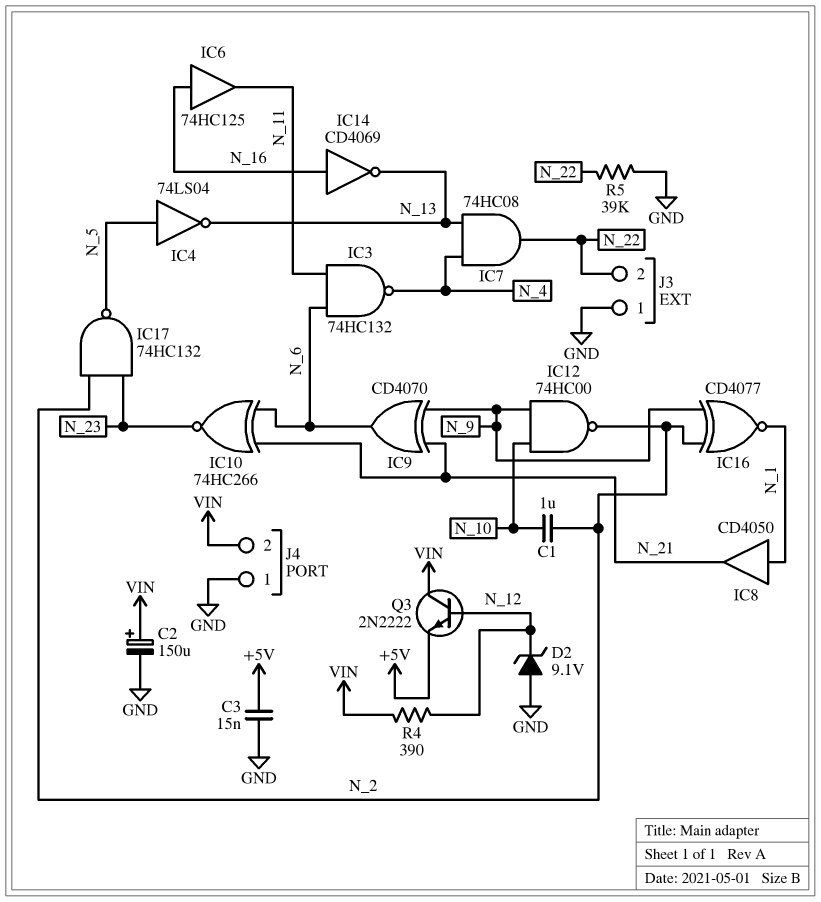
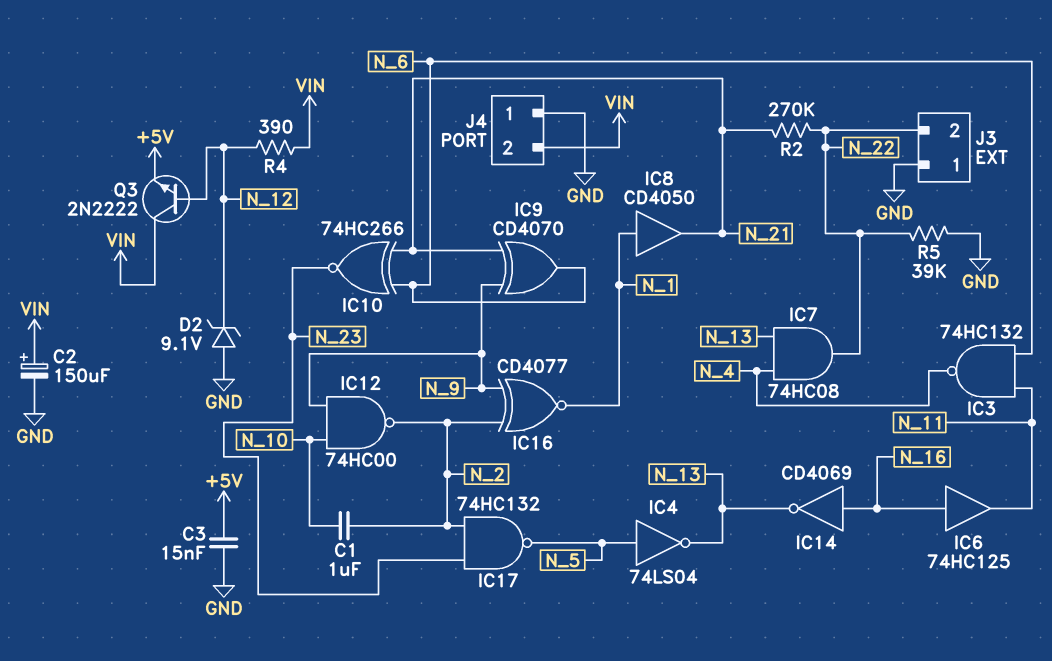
R2: none -> 270k (N_21, N_22)

